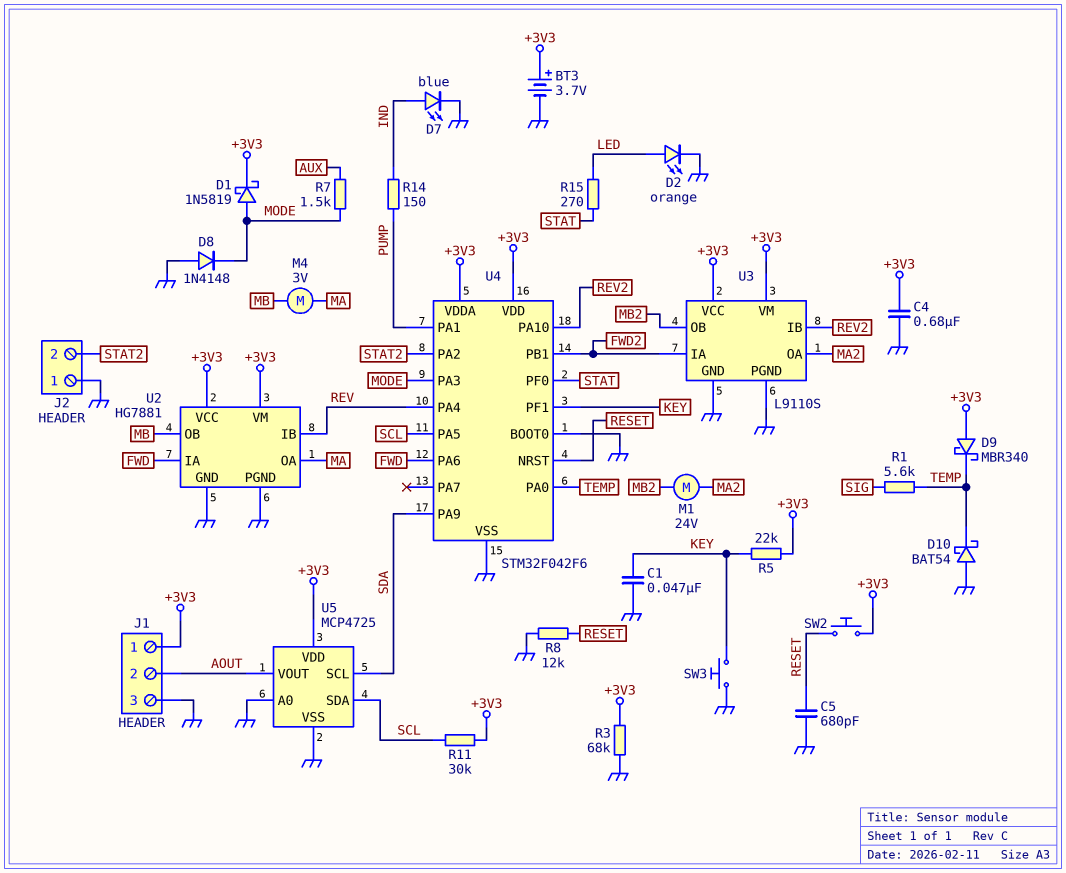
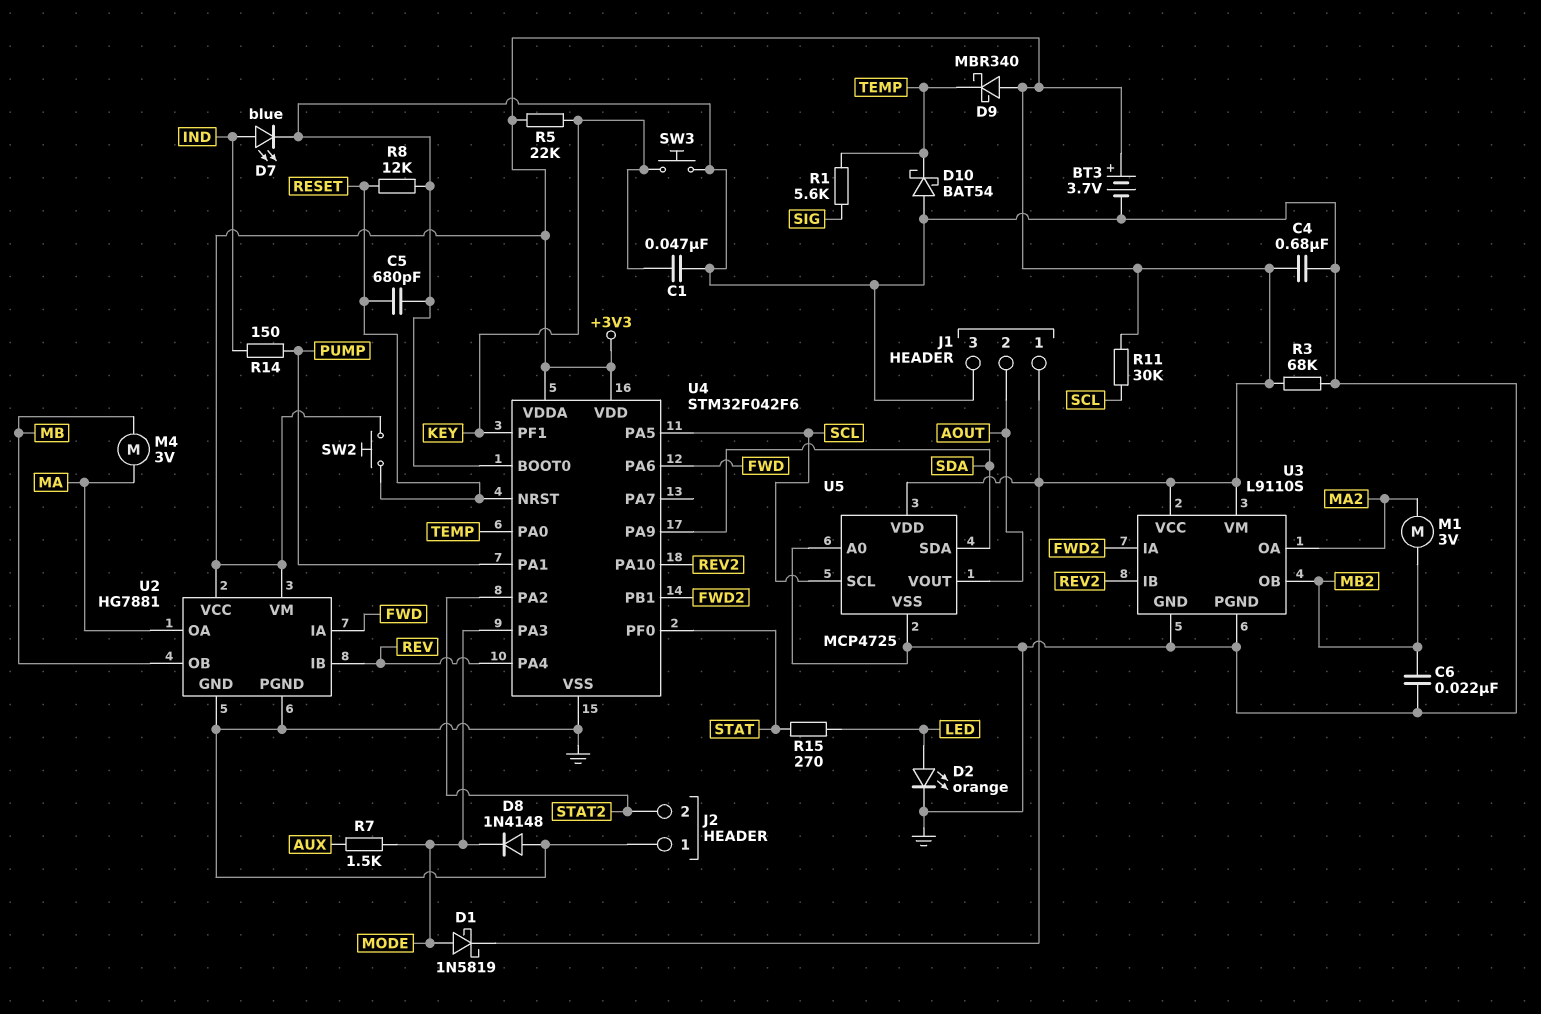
C6: none -> 22nF (GND, MB2)
M1: motor 24V (MA2, MB2) -> motor 3V (MA2, MB2)
U5 pin SCL: SDA -> SCL
U5 pin SDA: SCL -> SDA

